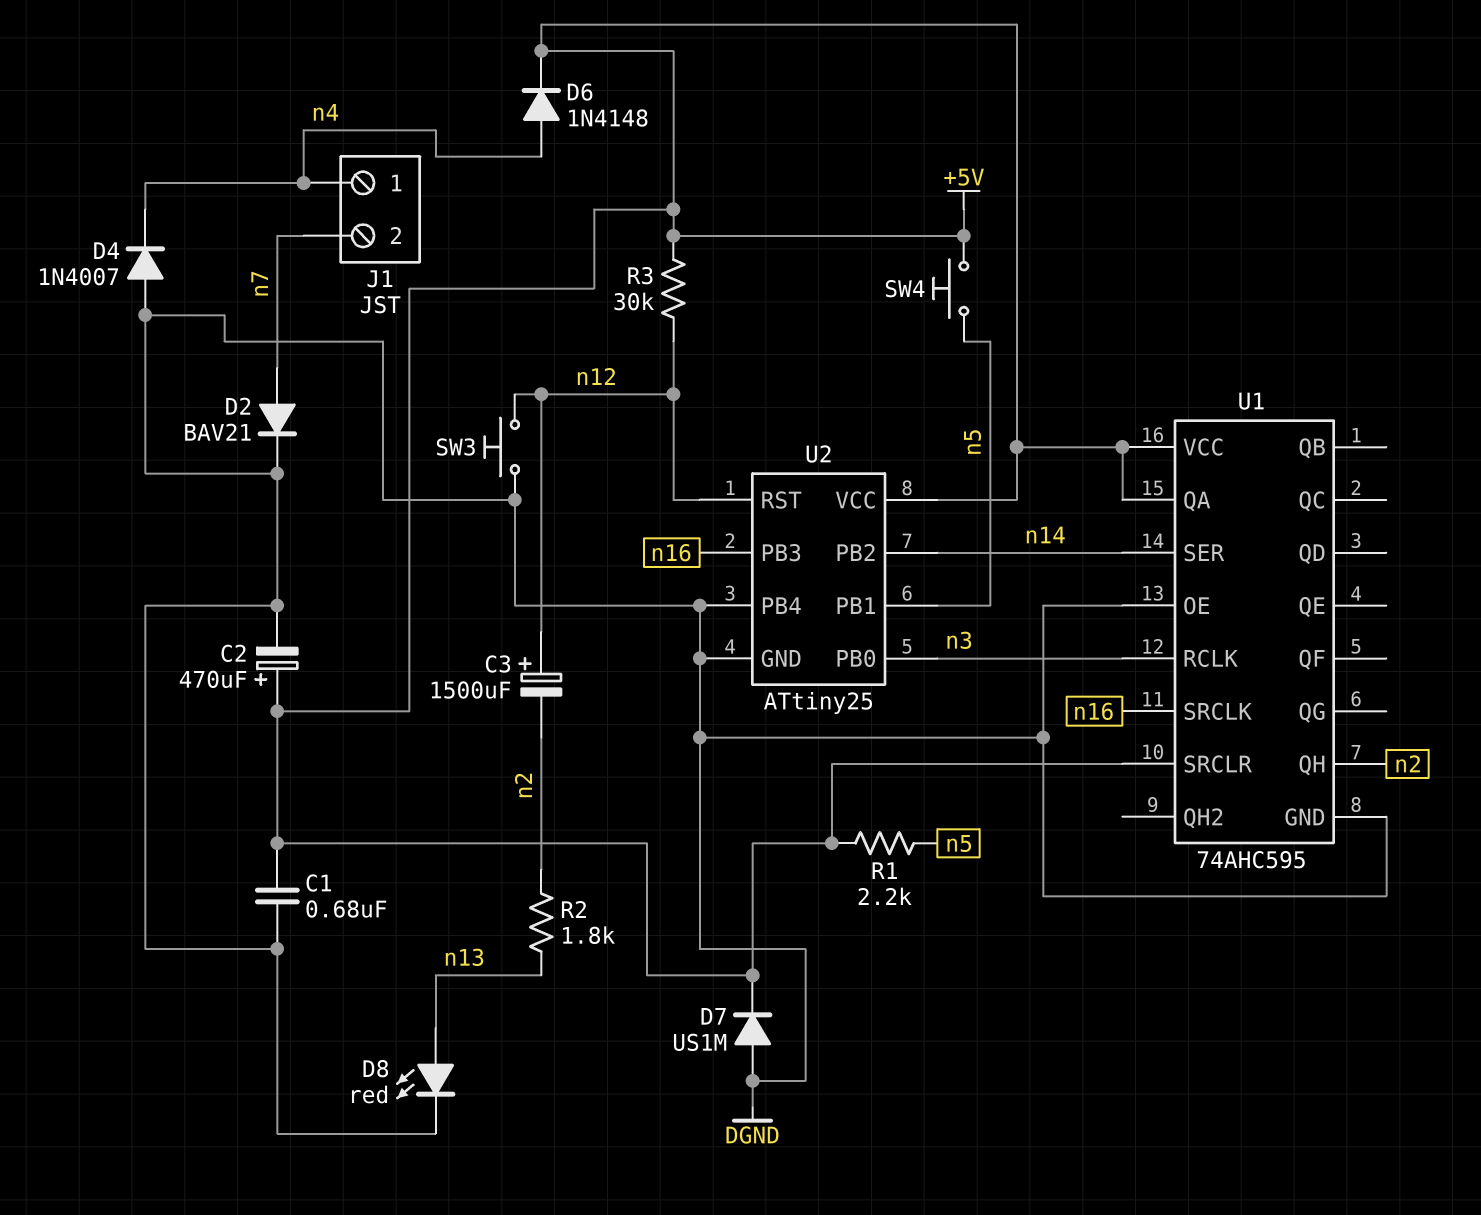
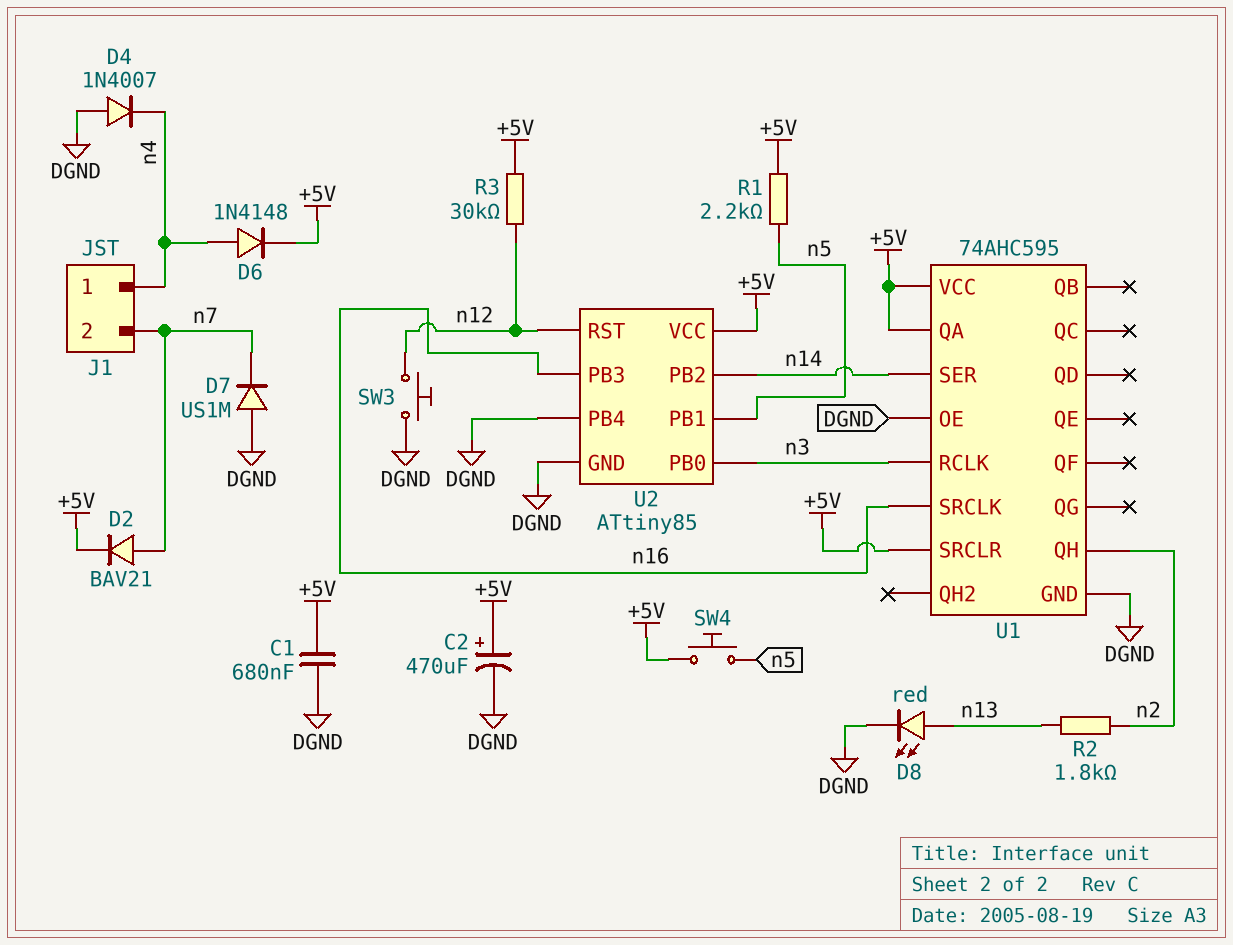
C3: 1500uF (plus n12, minus n2) -> none
D2: diode BAV21 (A n7, K DGND) -> diode BAV21 (A n7, K +5V)
D7: diode US1M (A DGND, K +5V) -> diode US1M (A DGND, K n7)
U2: ATtiny25 -> ATtiny85

